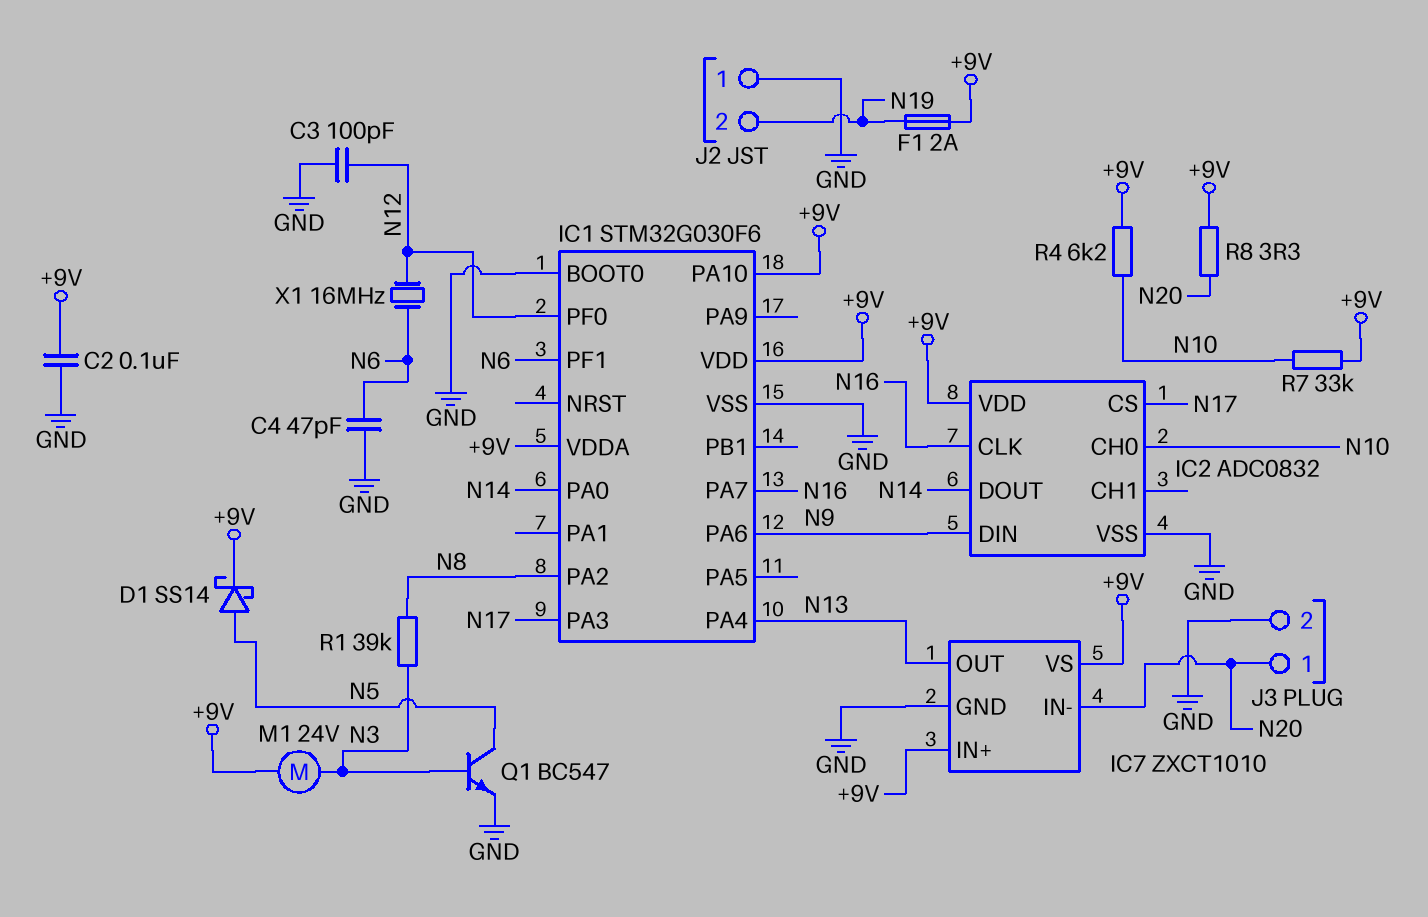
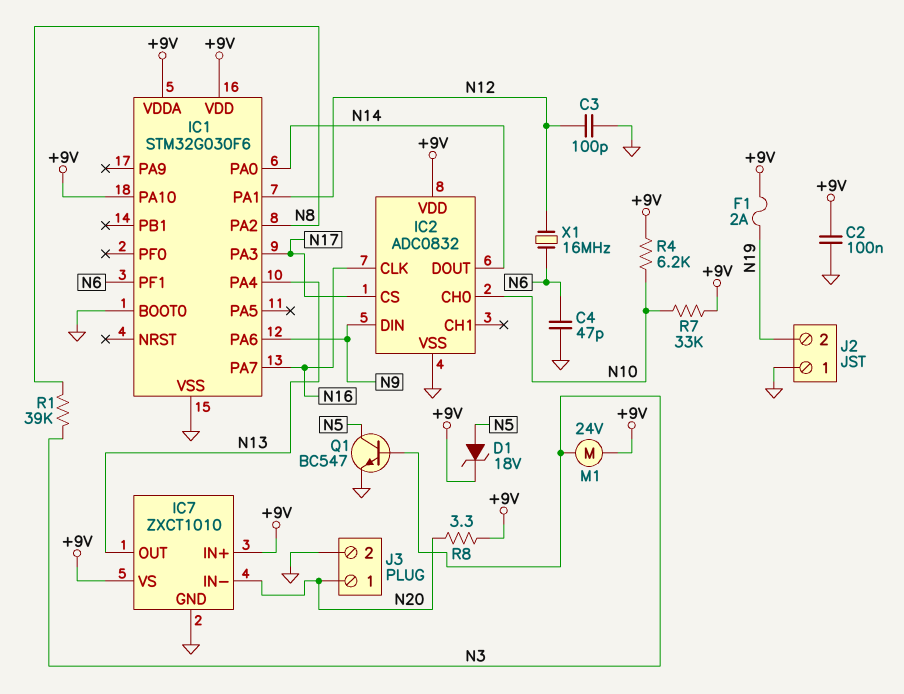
D1: schottky SS14 (A N5, K +9V) -> zener 18V (A N5, K +9V)
IC1 pin PA1: none -> N12
IC1 pin PF0: N12 -> none

